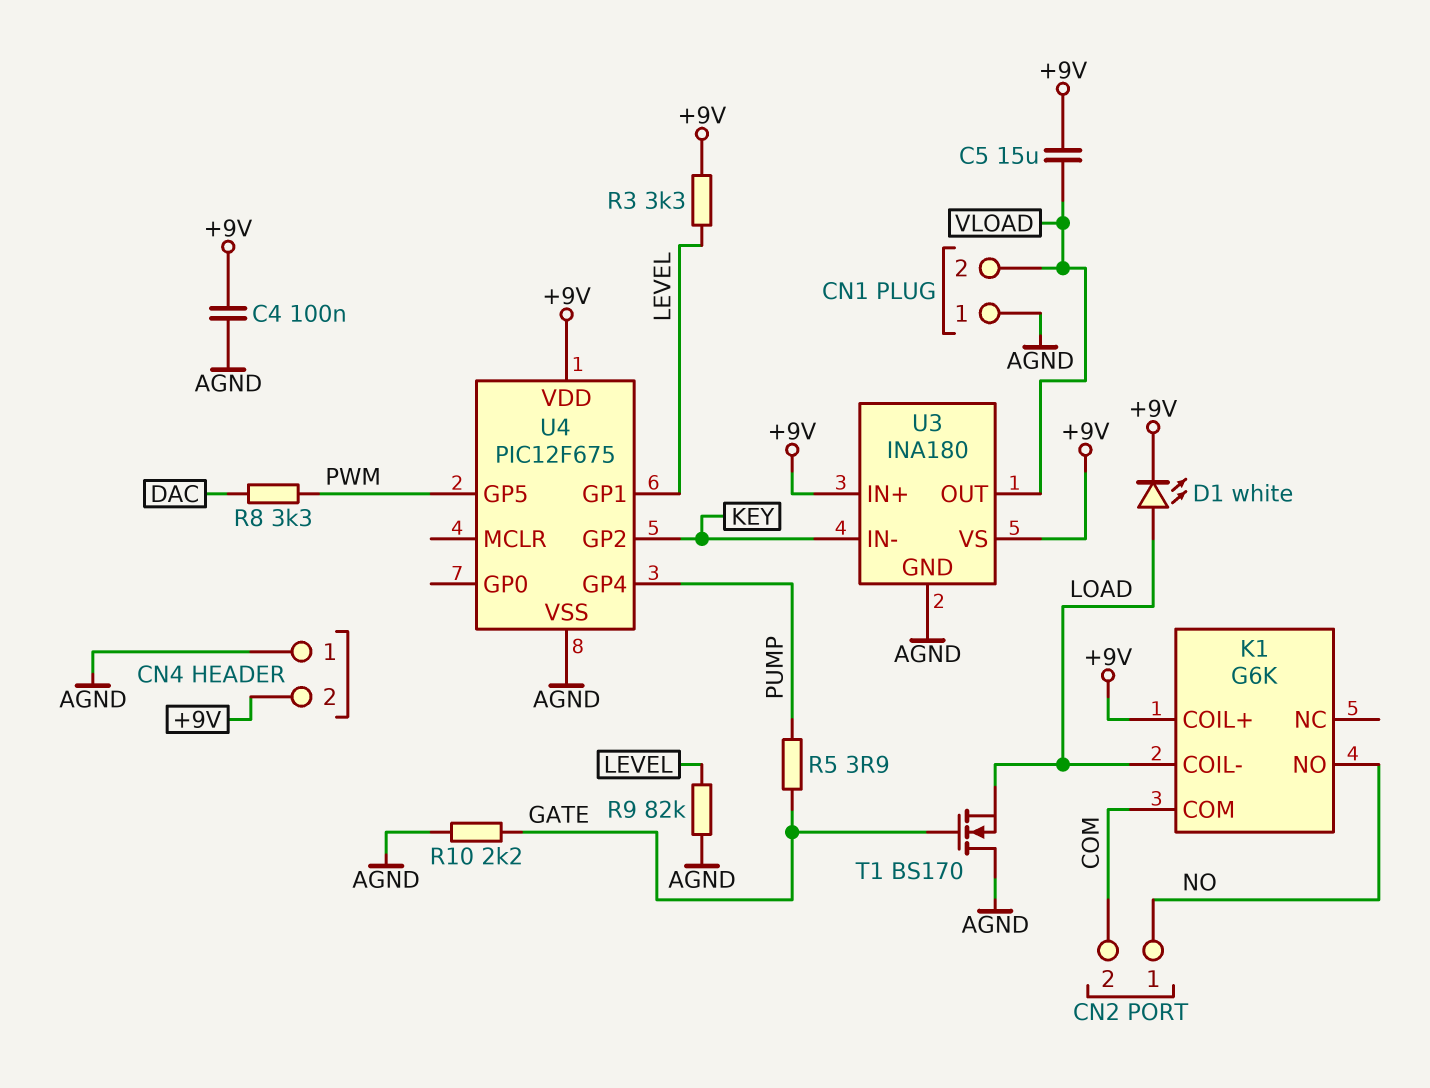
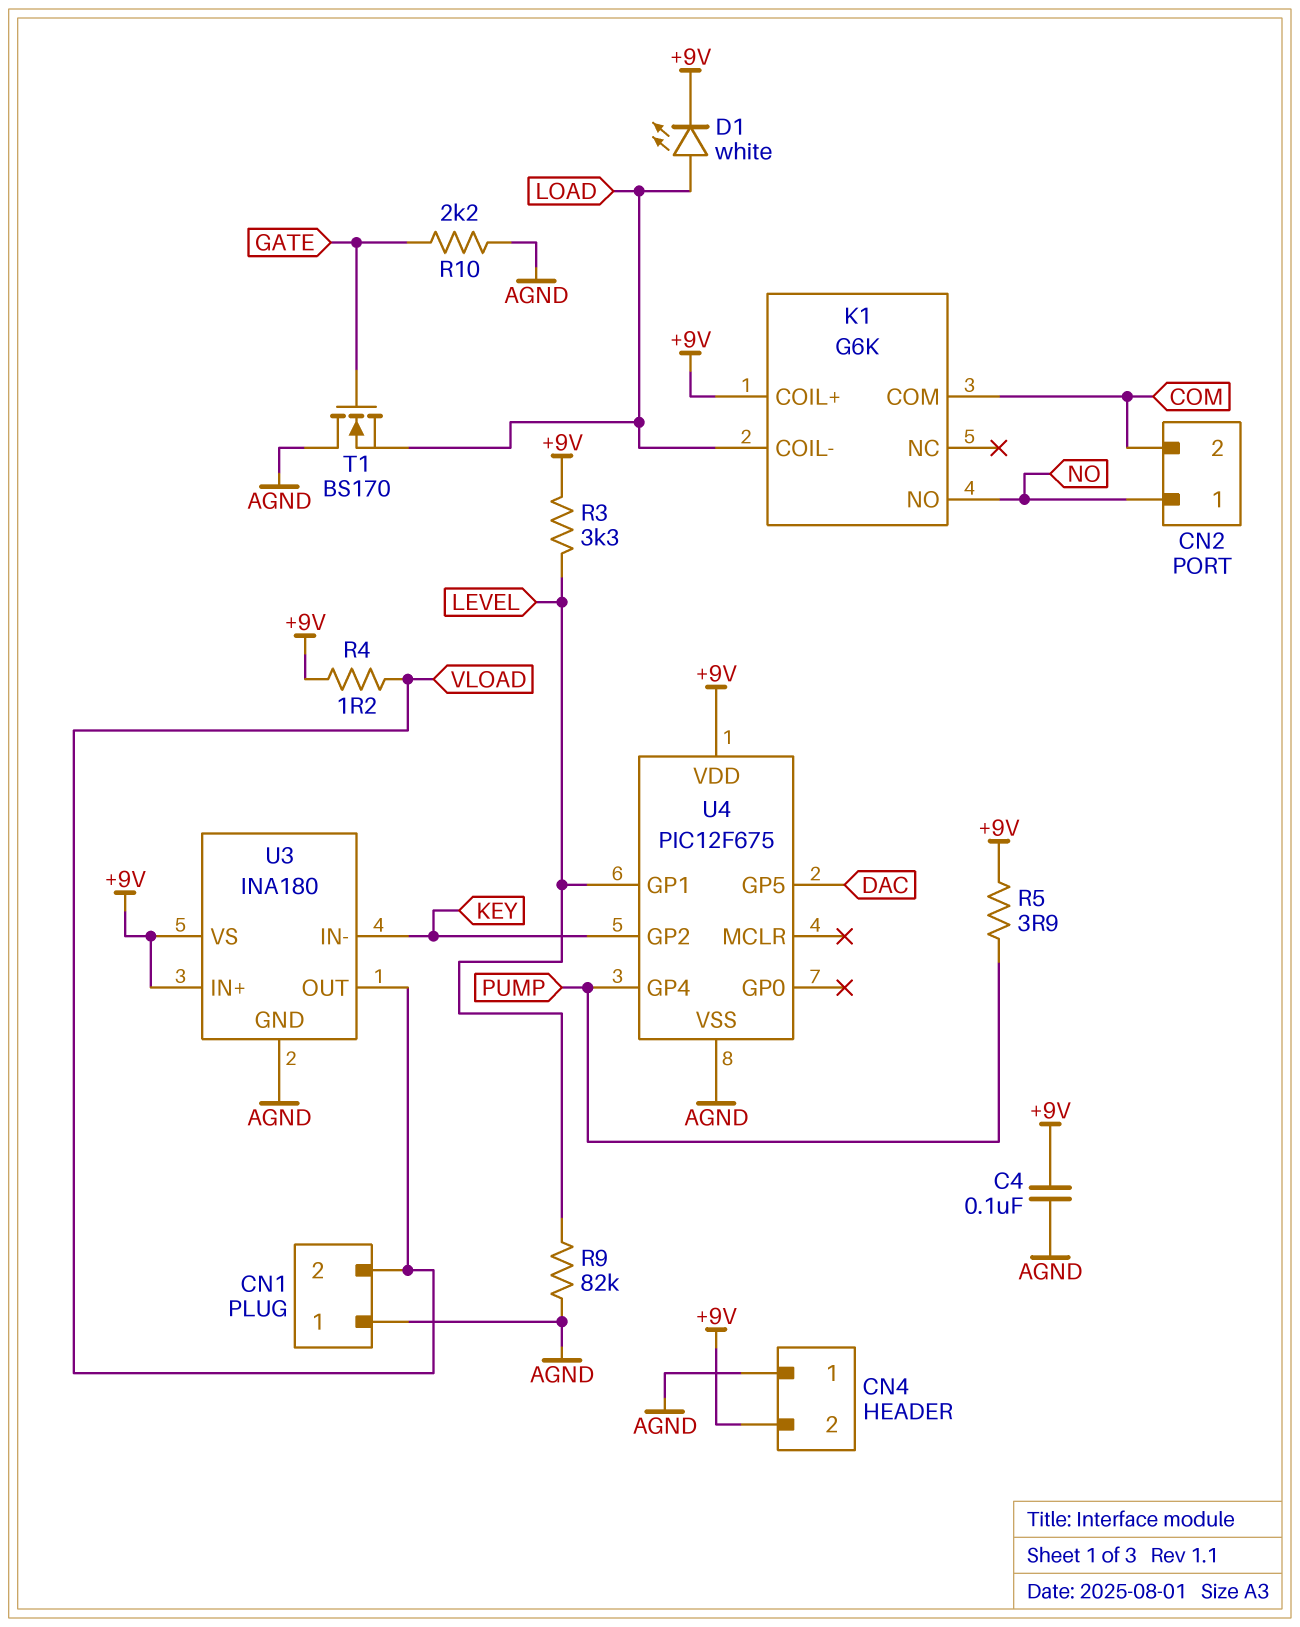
C5: 15uF (+9V, VLOAD) -> none
R4: none -> 1.2 (+9V, VLOAD)
R5: 3.9 (GATE, PUMP) -> 3.9 (+9V, PUMP)
R8: 3.3k (DAC, PWM) -> none
U4 pin GP5: PWM -> DAC

